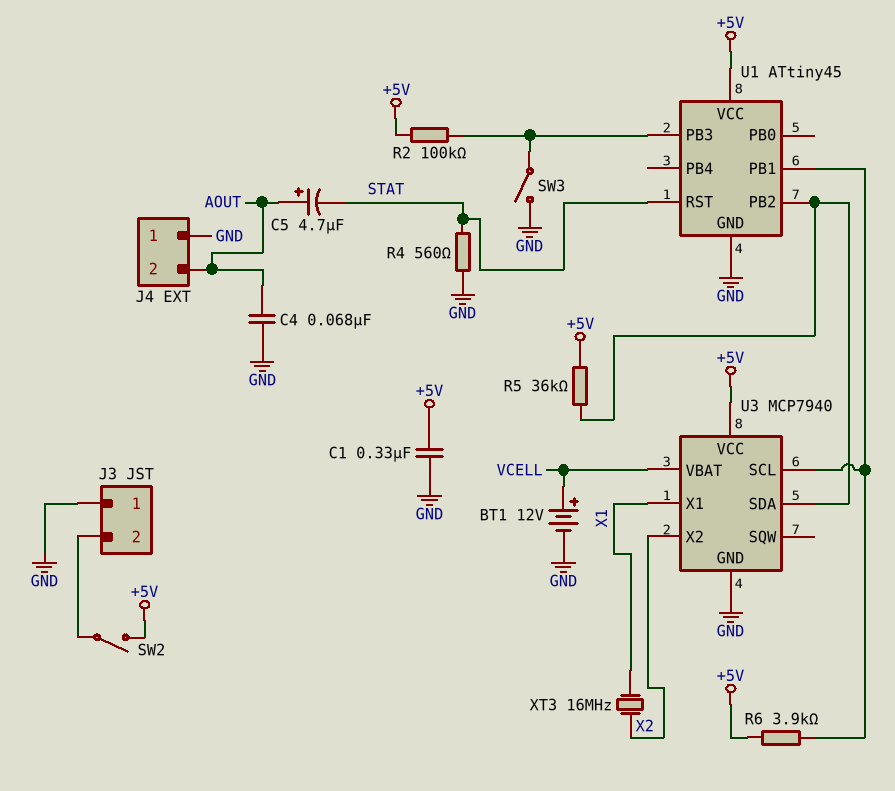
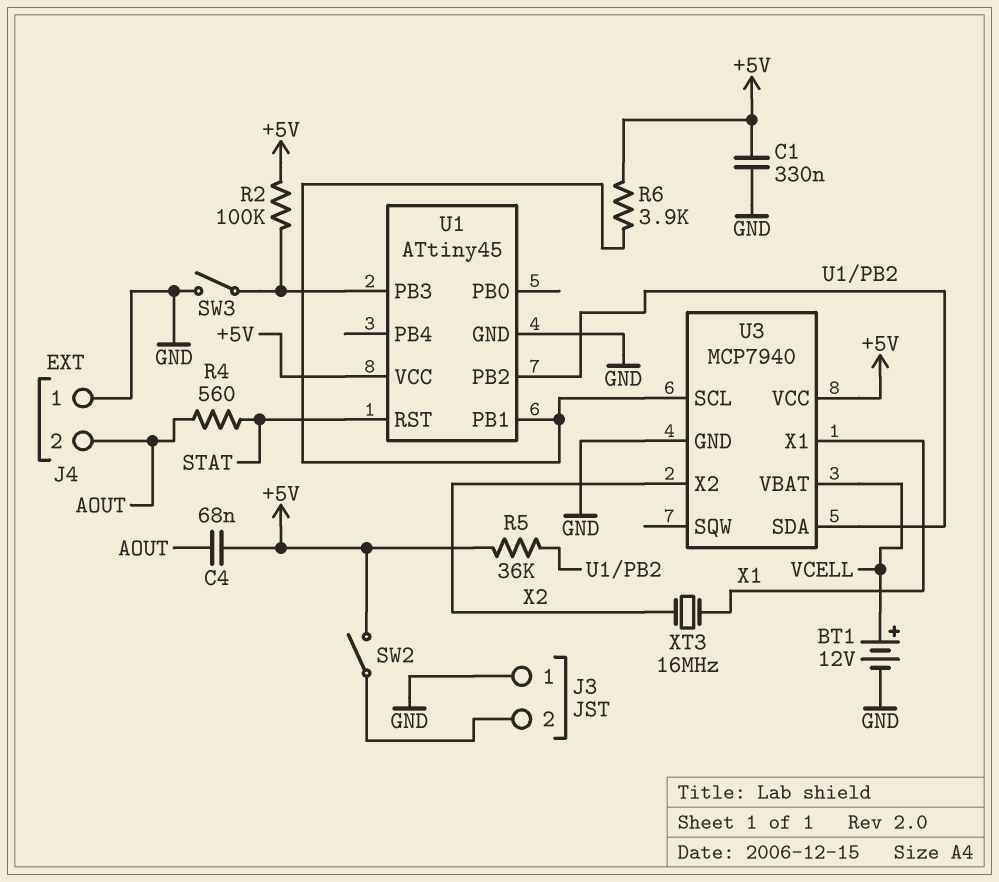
C4: 68nF (AOUT, GND) -> 68nF (+5V, AOUT)
C5: 4.7uF (plus AOUT, minus STAT) -> none
R4: 560 (GND, STAT) -> 560 (AOUT, STAT)

